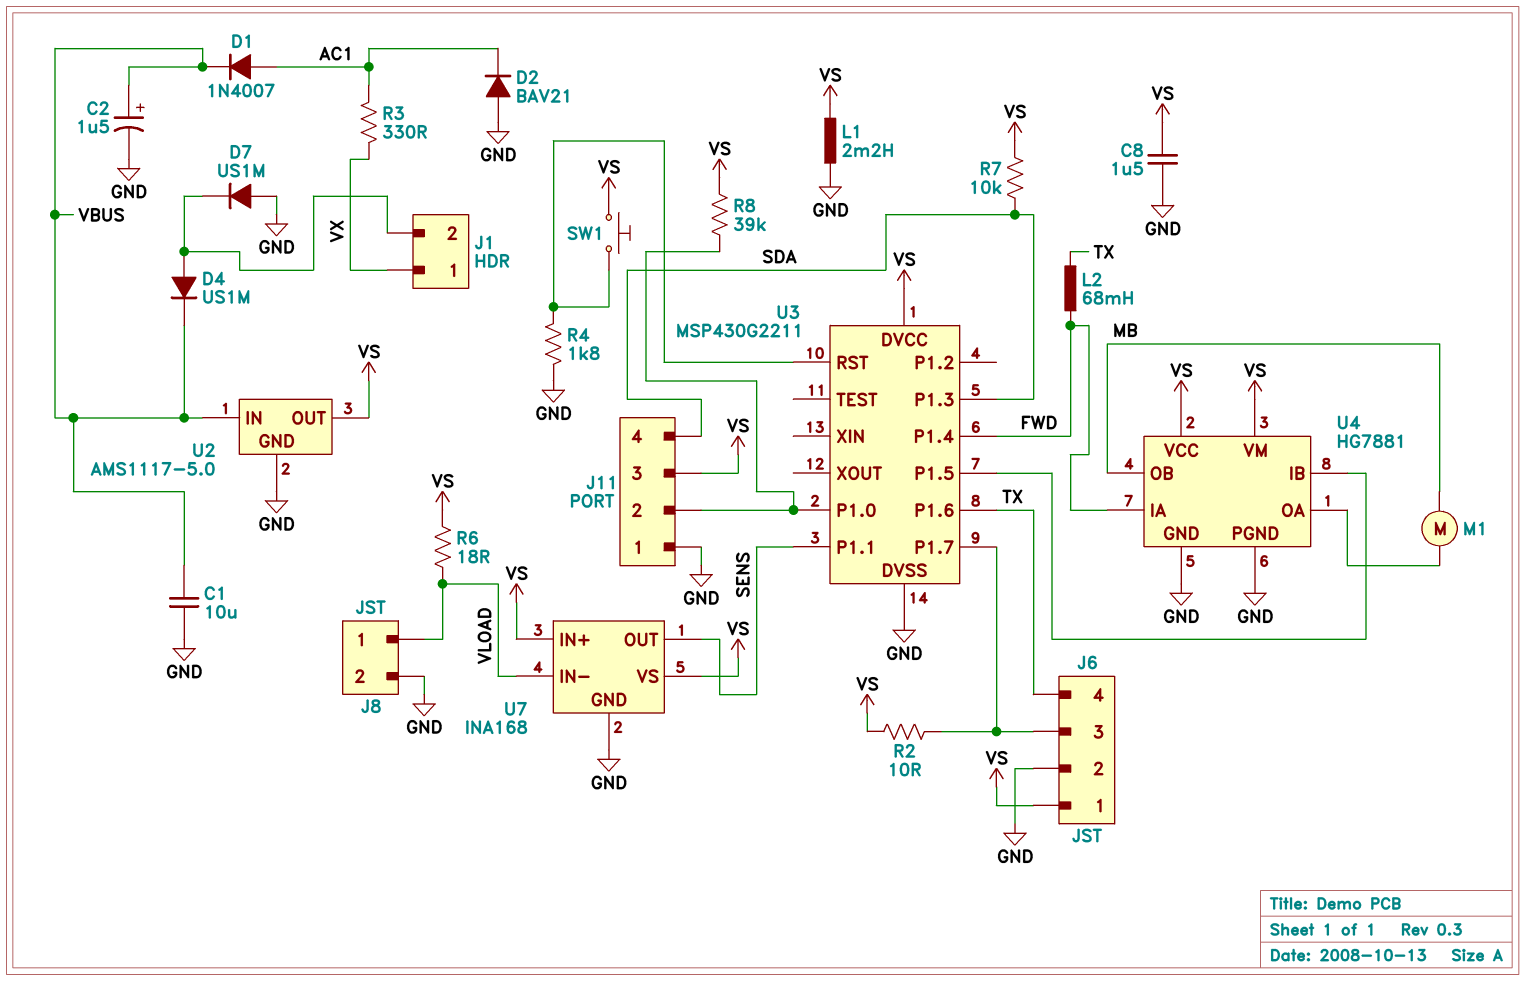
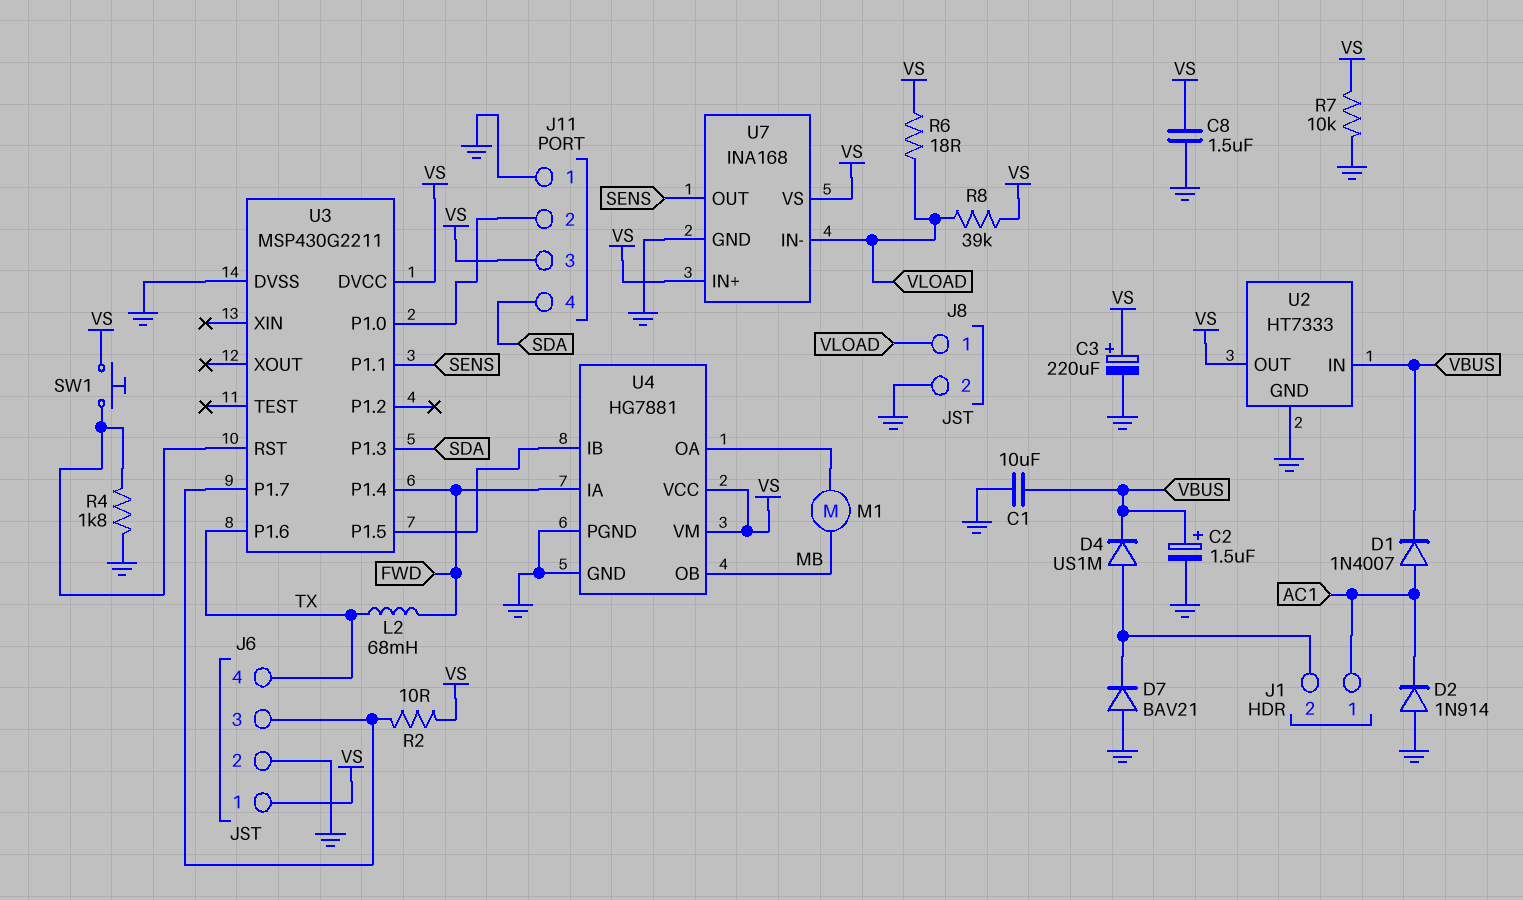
C3: none -> 220uF (plus VS, minus GND)
D2: diode BAV21 (A GND, K AC1) -> diode 1N914 (A GND, K AC1)
D7: diode US1M (A GND, K J1/2) -> diode BAV21 (A GND, K J1/2)
J1 pin 1: VX -> AC1
L1: 2.2mH (GND, VS) -> none
R3: 330 (AC1, VX) -> none
R7: 10k (SDA, VS) -> 10k (GND, VS)
R8: 39k (J11/2, VS) -> 39k (VLOAD, VS)
U2: AMS1117-5.0 -> HT7333

